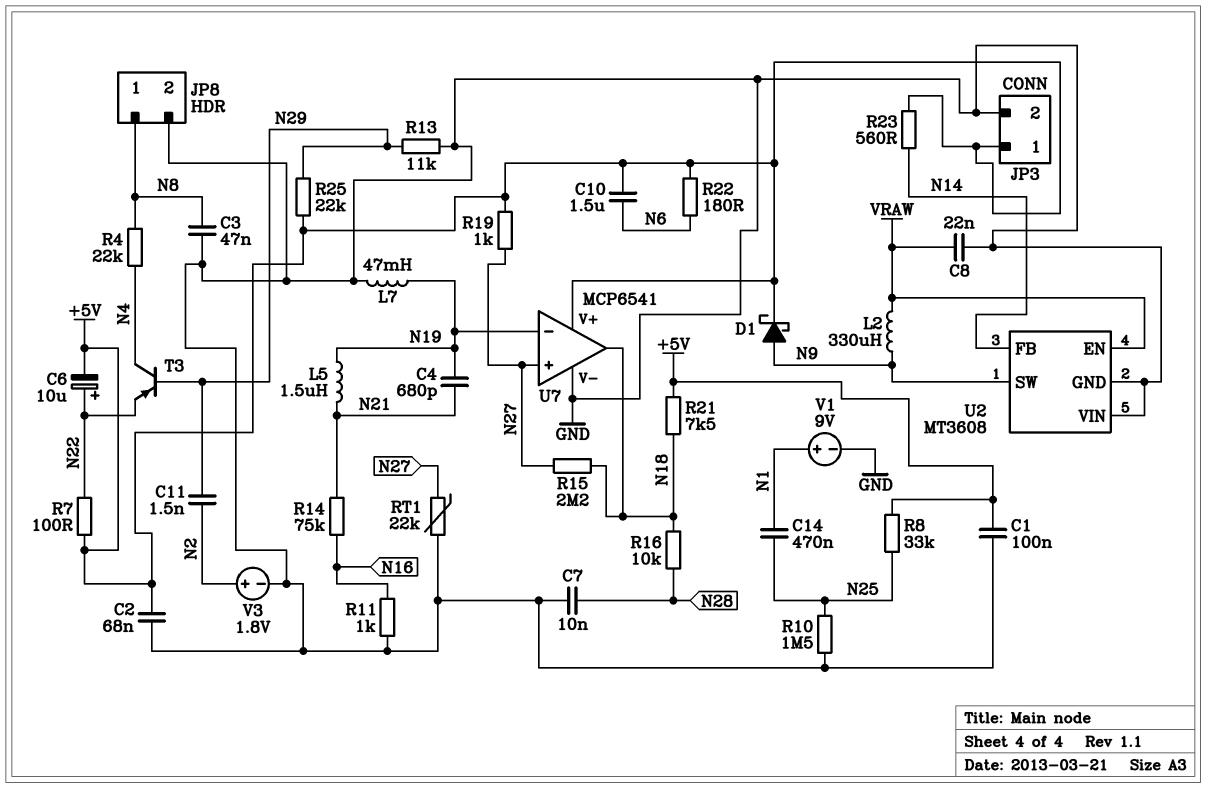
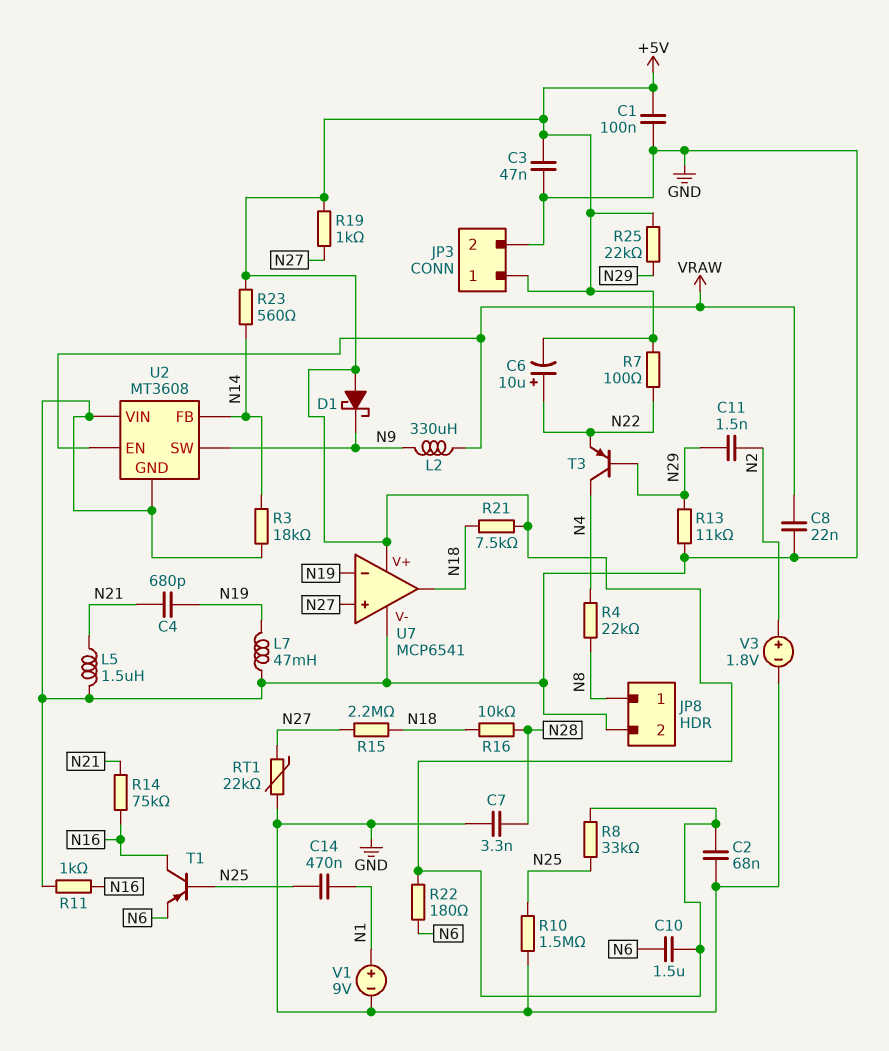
C3: 47nF (GND, N8) -> 47nF (+5V, GND)
C7: 10nF (GND, N28) -> 3.3nF (GND, N28)
D1: schottky (A N9, K +5V) -> schottky (A +5V, K N9)
L5: 1.5uH (N19, N21) -> 1.5uH (GND, N21)
R3: none -> 18k (GND, N14)
T1: none -> PNP (B N25, C N16, E N6)

